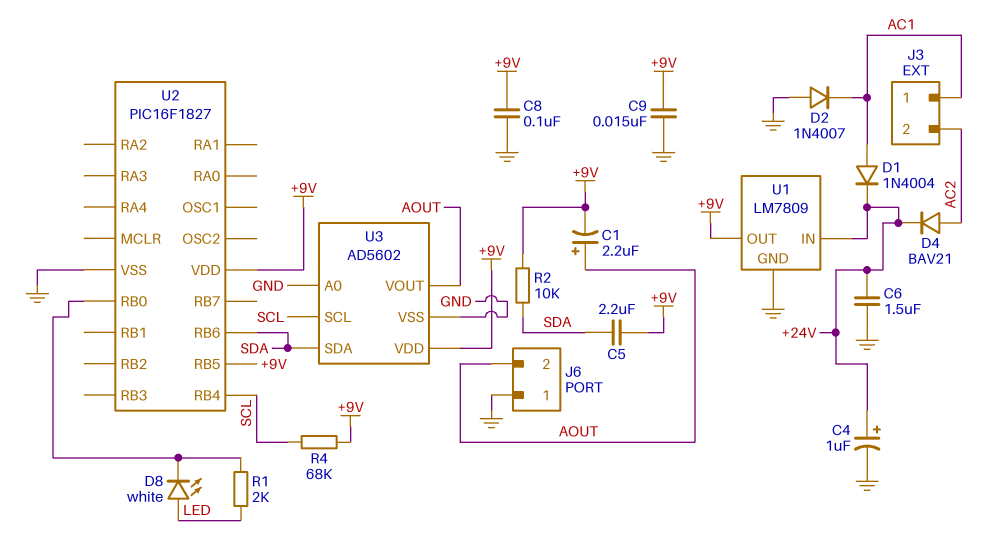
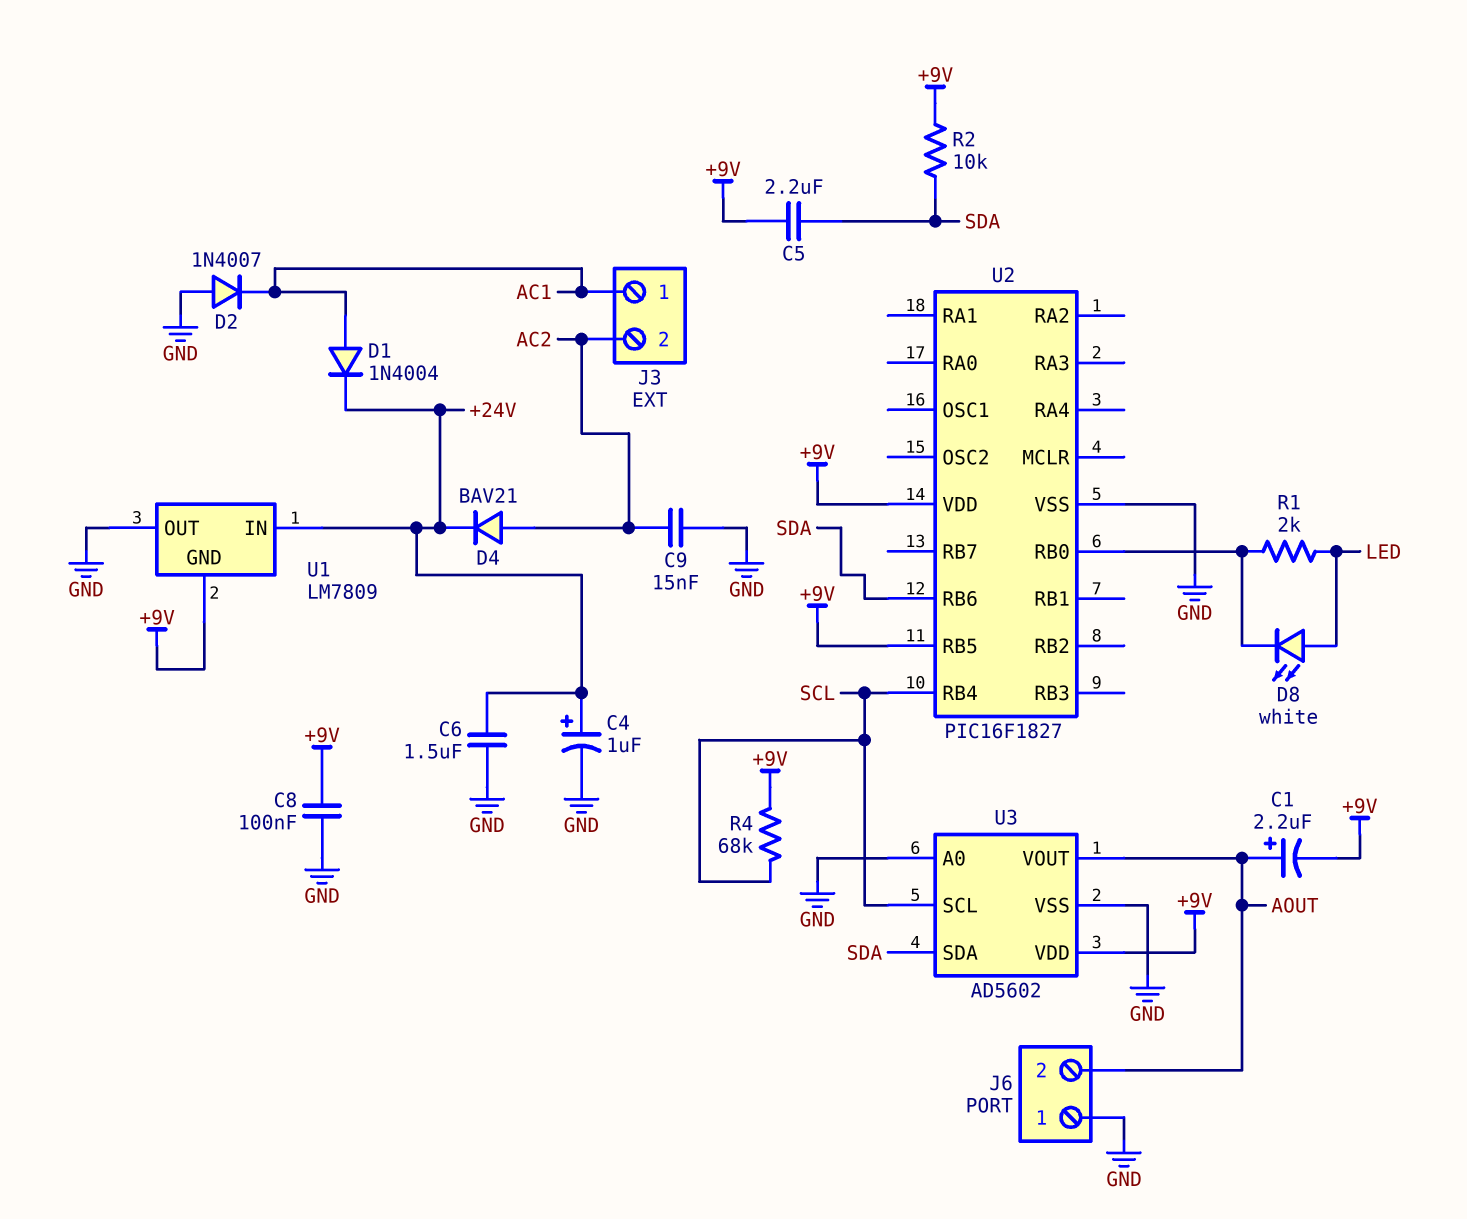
C9: 15nF (+9V, GND) -> 15nF (AC2, GND)
U1 pin GND: GND -> +9V
U1 pin OUT: +9V -> GND

